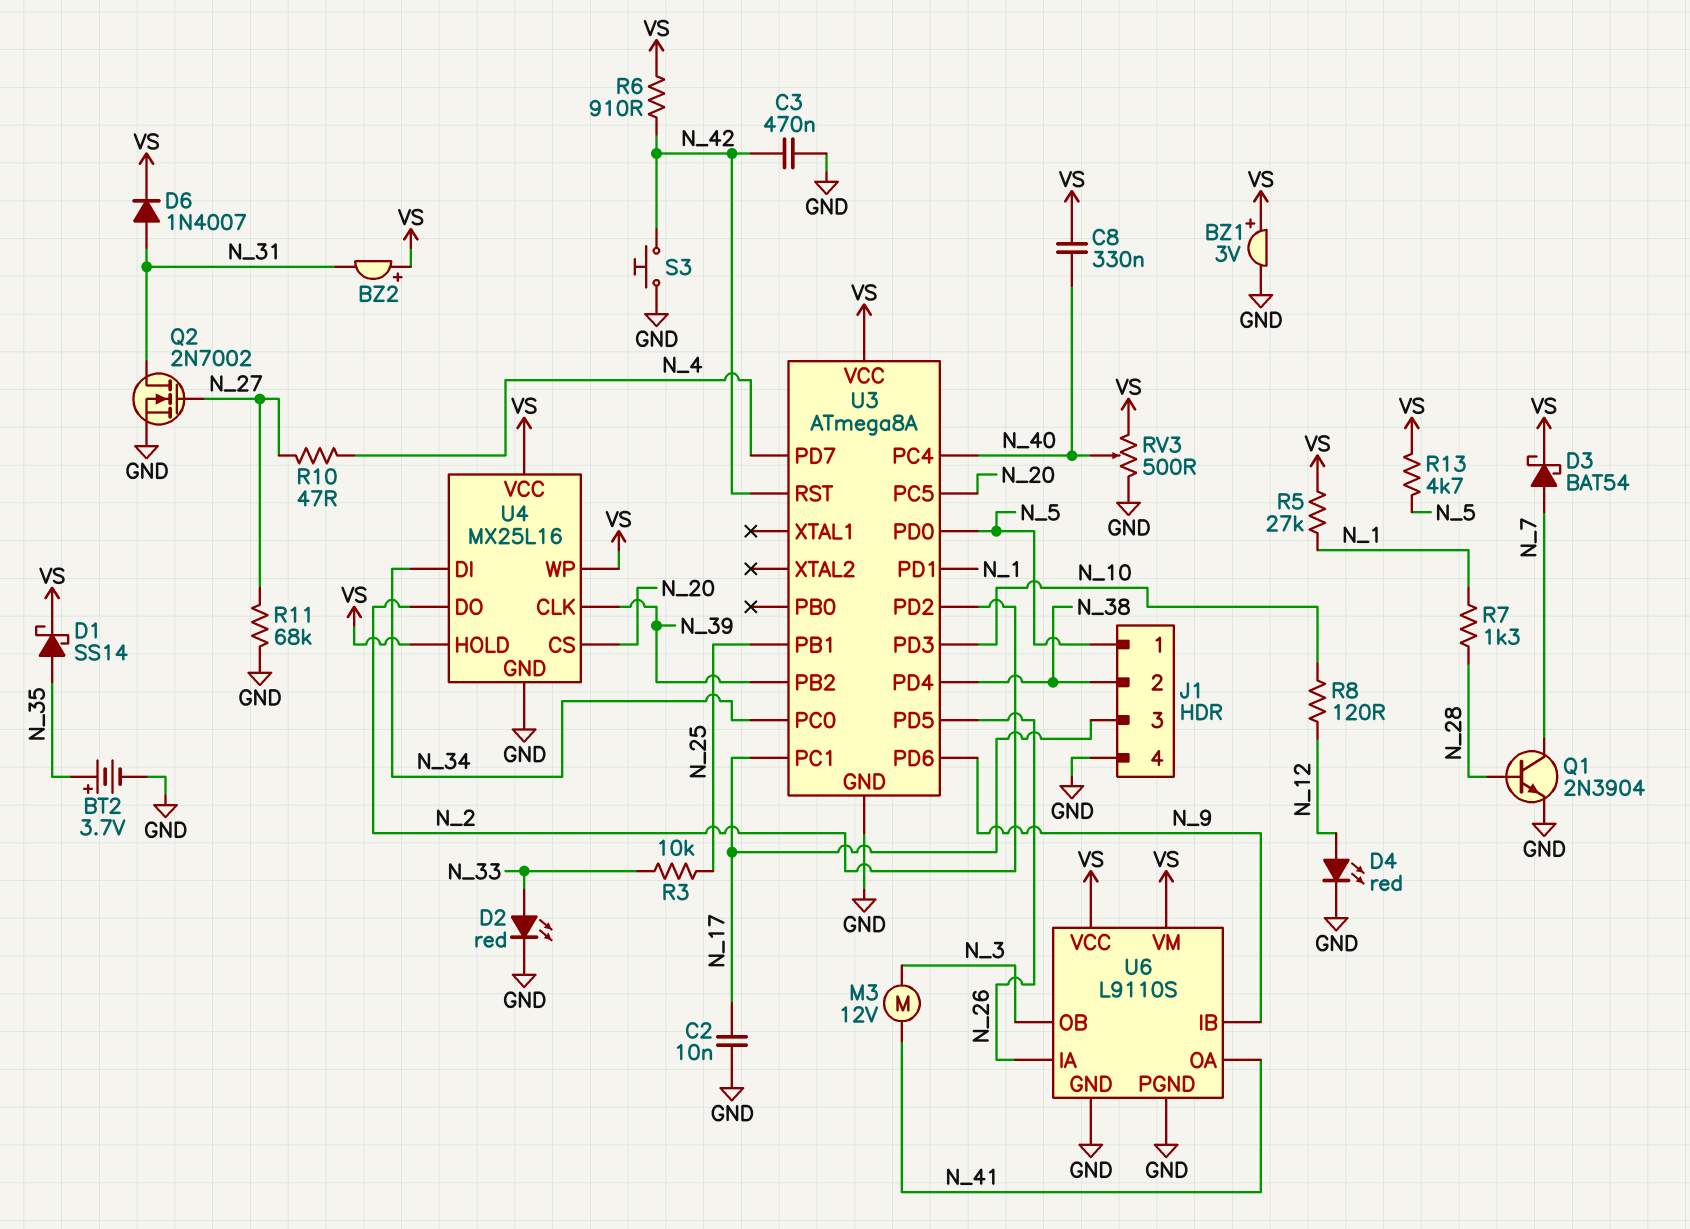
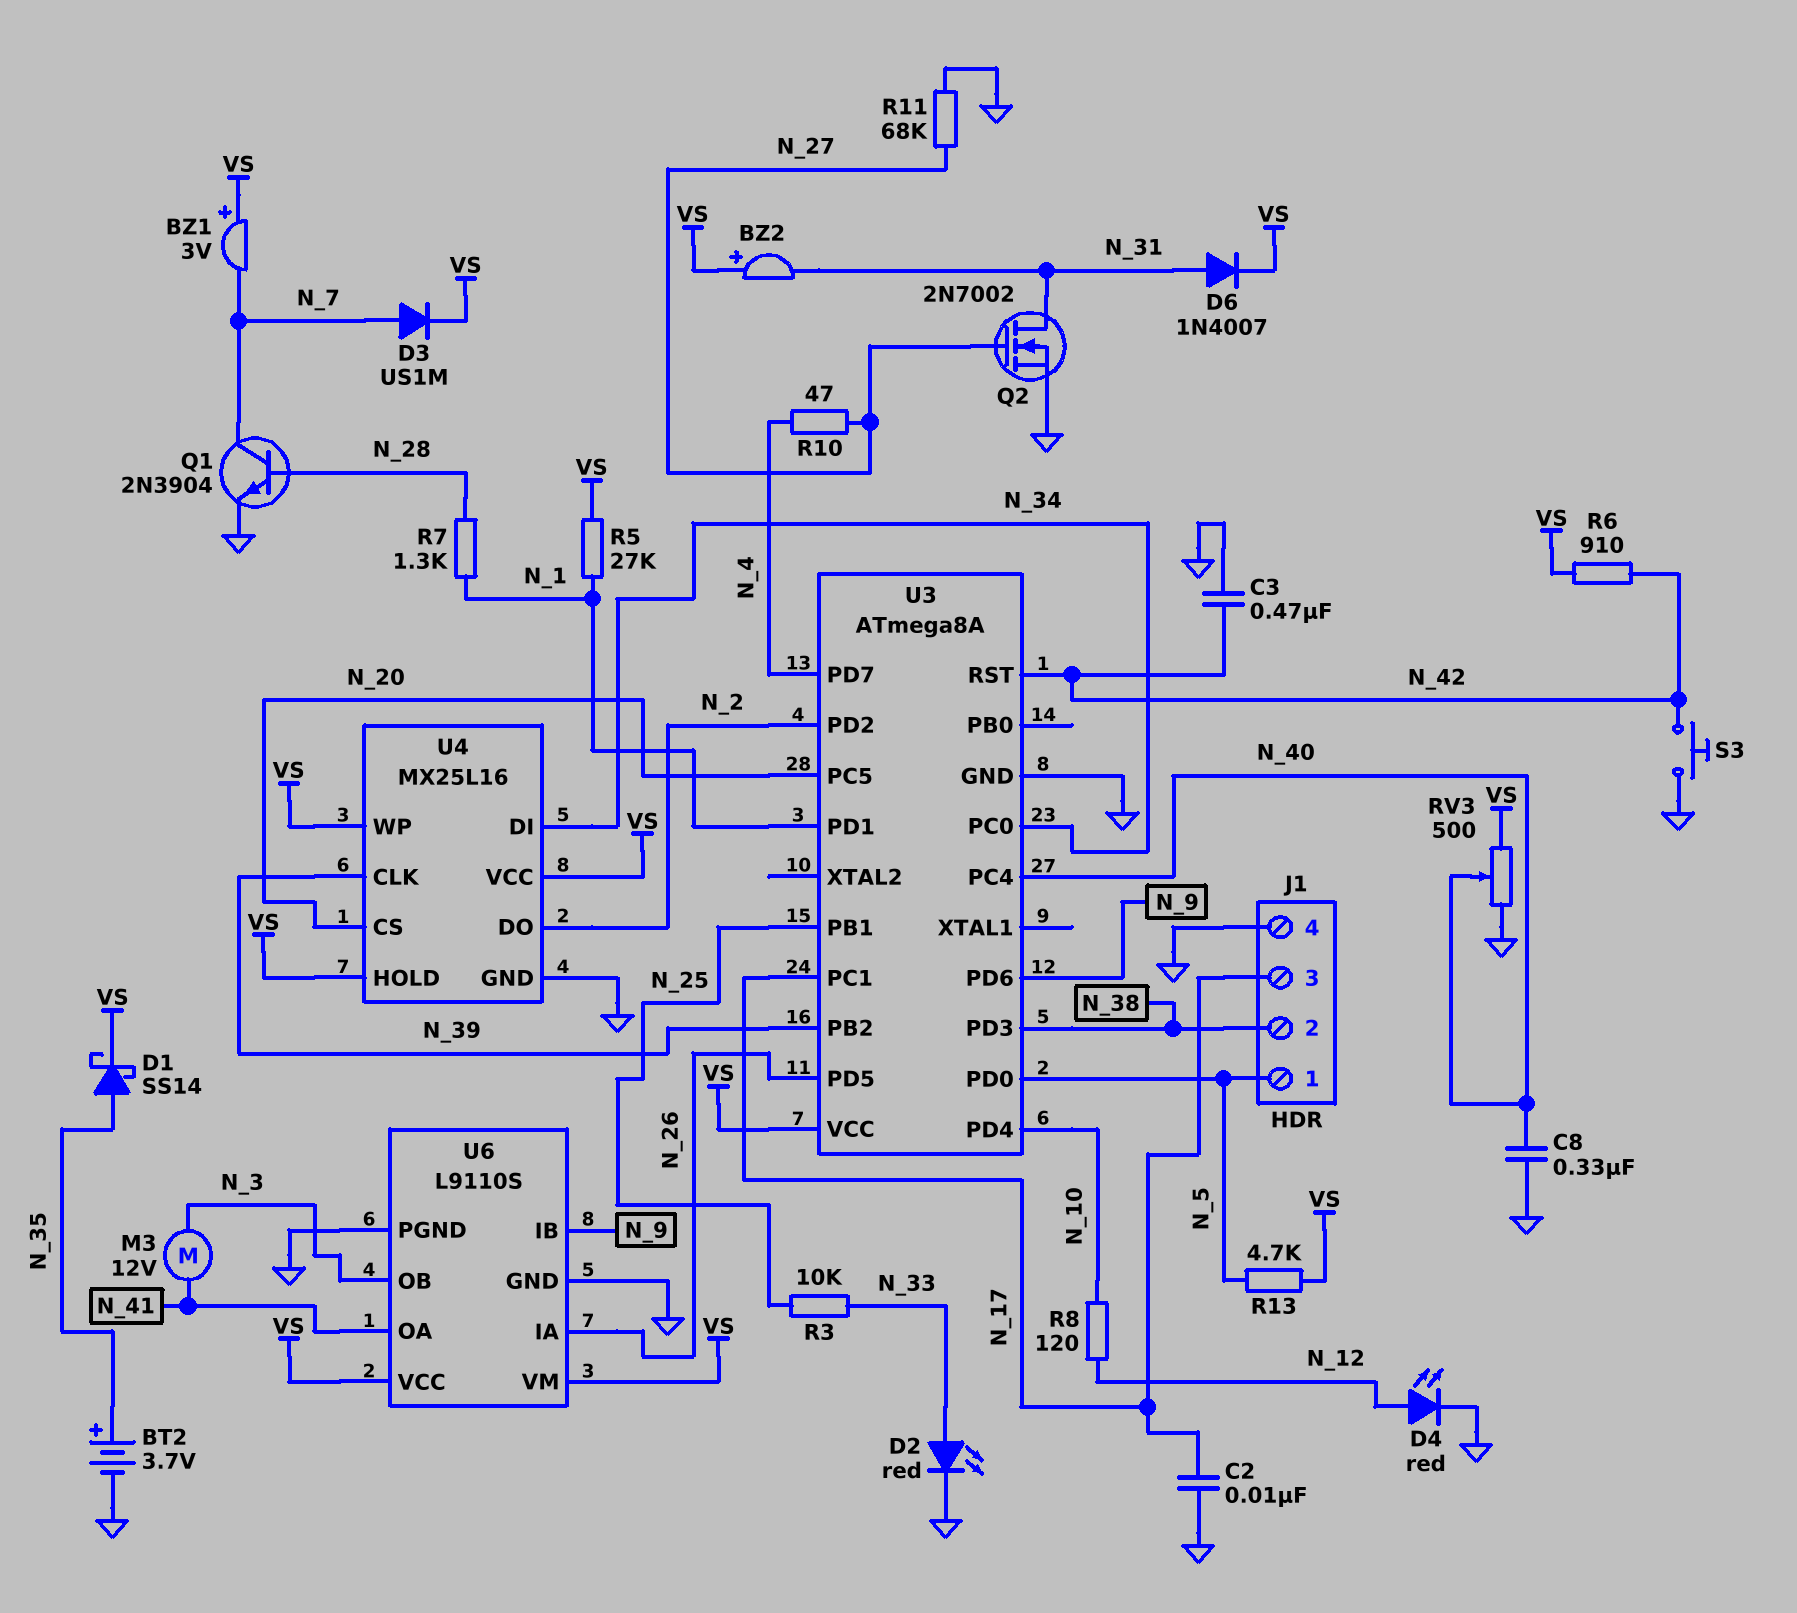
BZ1: buzzer 3V (plus VS, minus GND) -> buzzer 3V (plus VS, minus N_7)
C8: 330nF (N_40, VS) -> 330nF (GND, N_40)
D3: schottky BAT54 (A N_7, K VS) -> diode US1M (A N_7, K VS)
U3 pin PD3: N_10 -> N_38
U3 pin PD4: N_38 -> N_10

